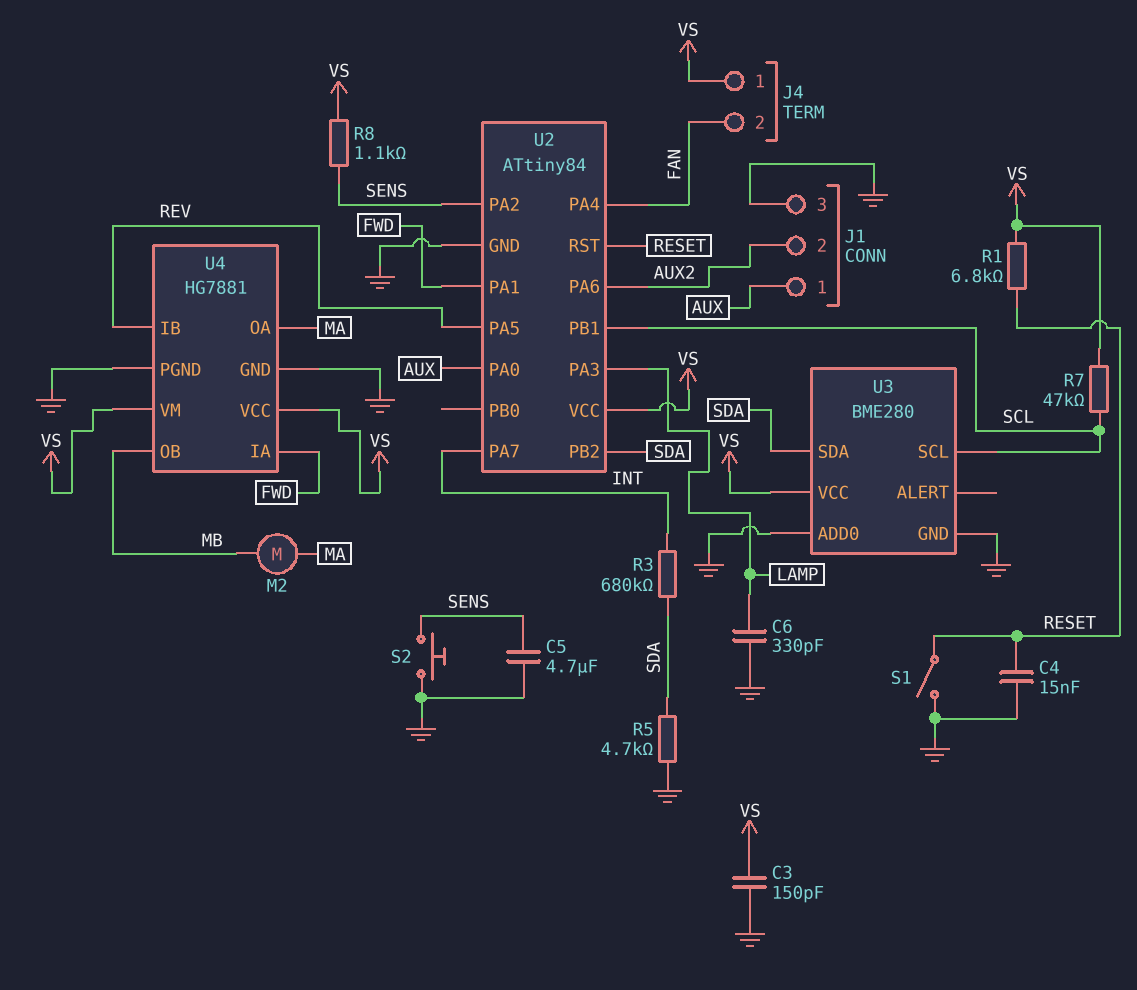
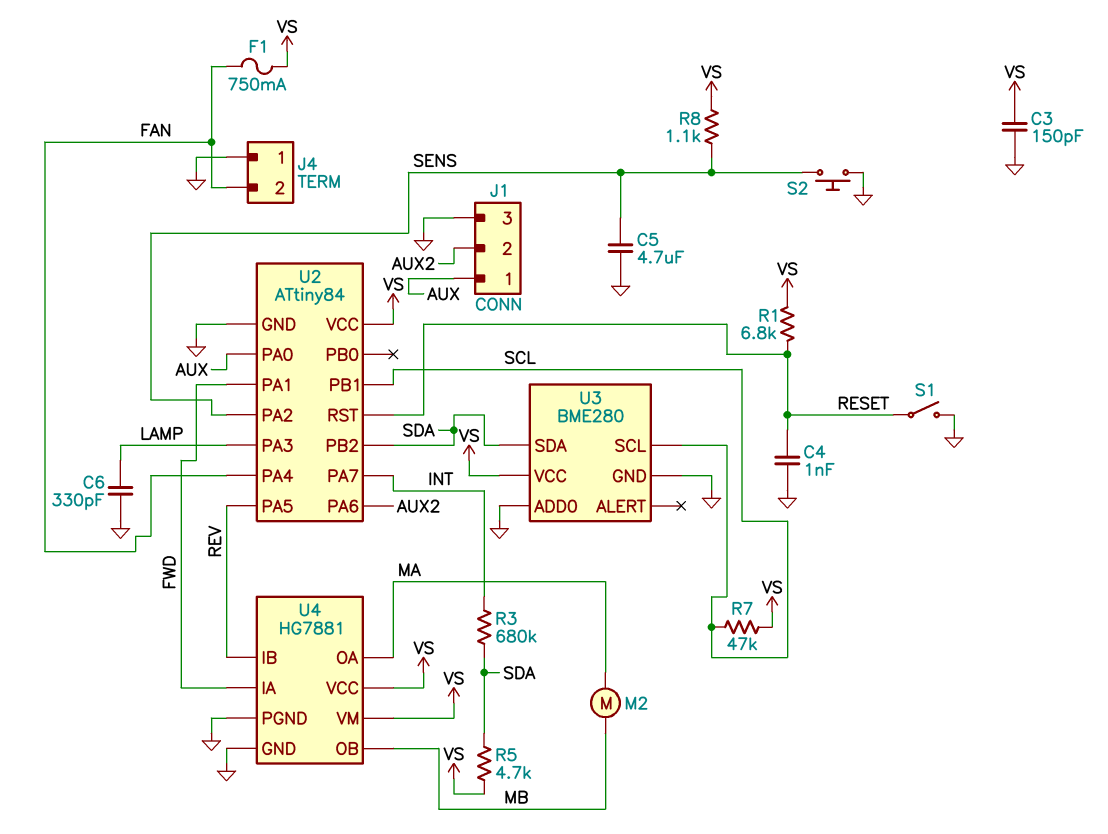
C4: 15nF (GND, RESET) -> 1nF (GND, RESET)
F1: none -> 750mA (FAN, VS)
J4 pin 1: VS -> GND
R5: 4.7k (GND, SDA) -> 4.7k (SDA, VS)

